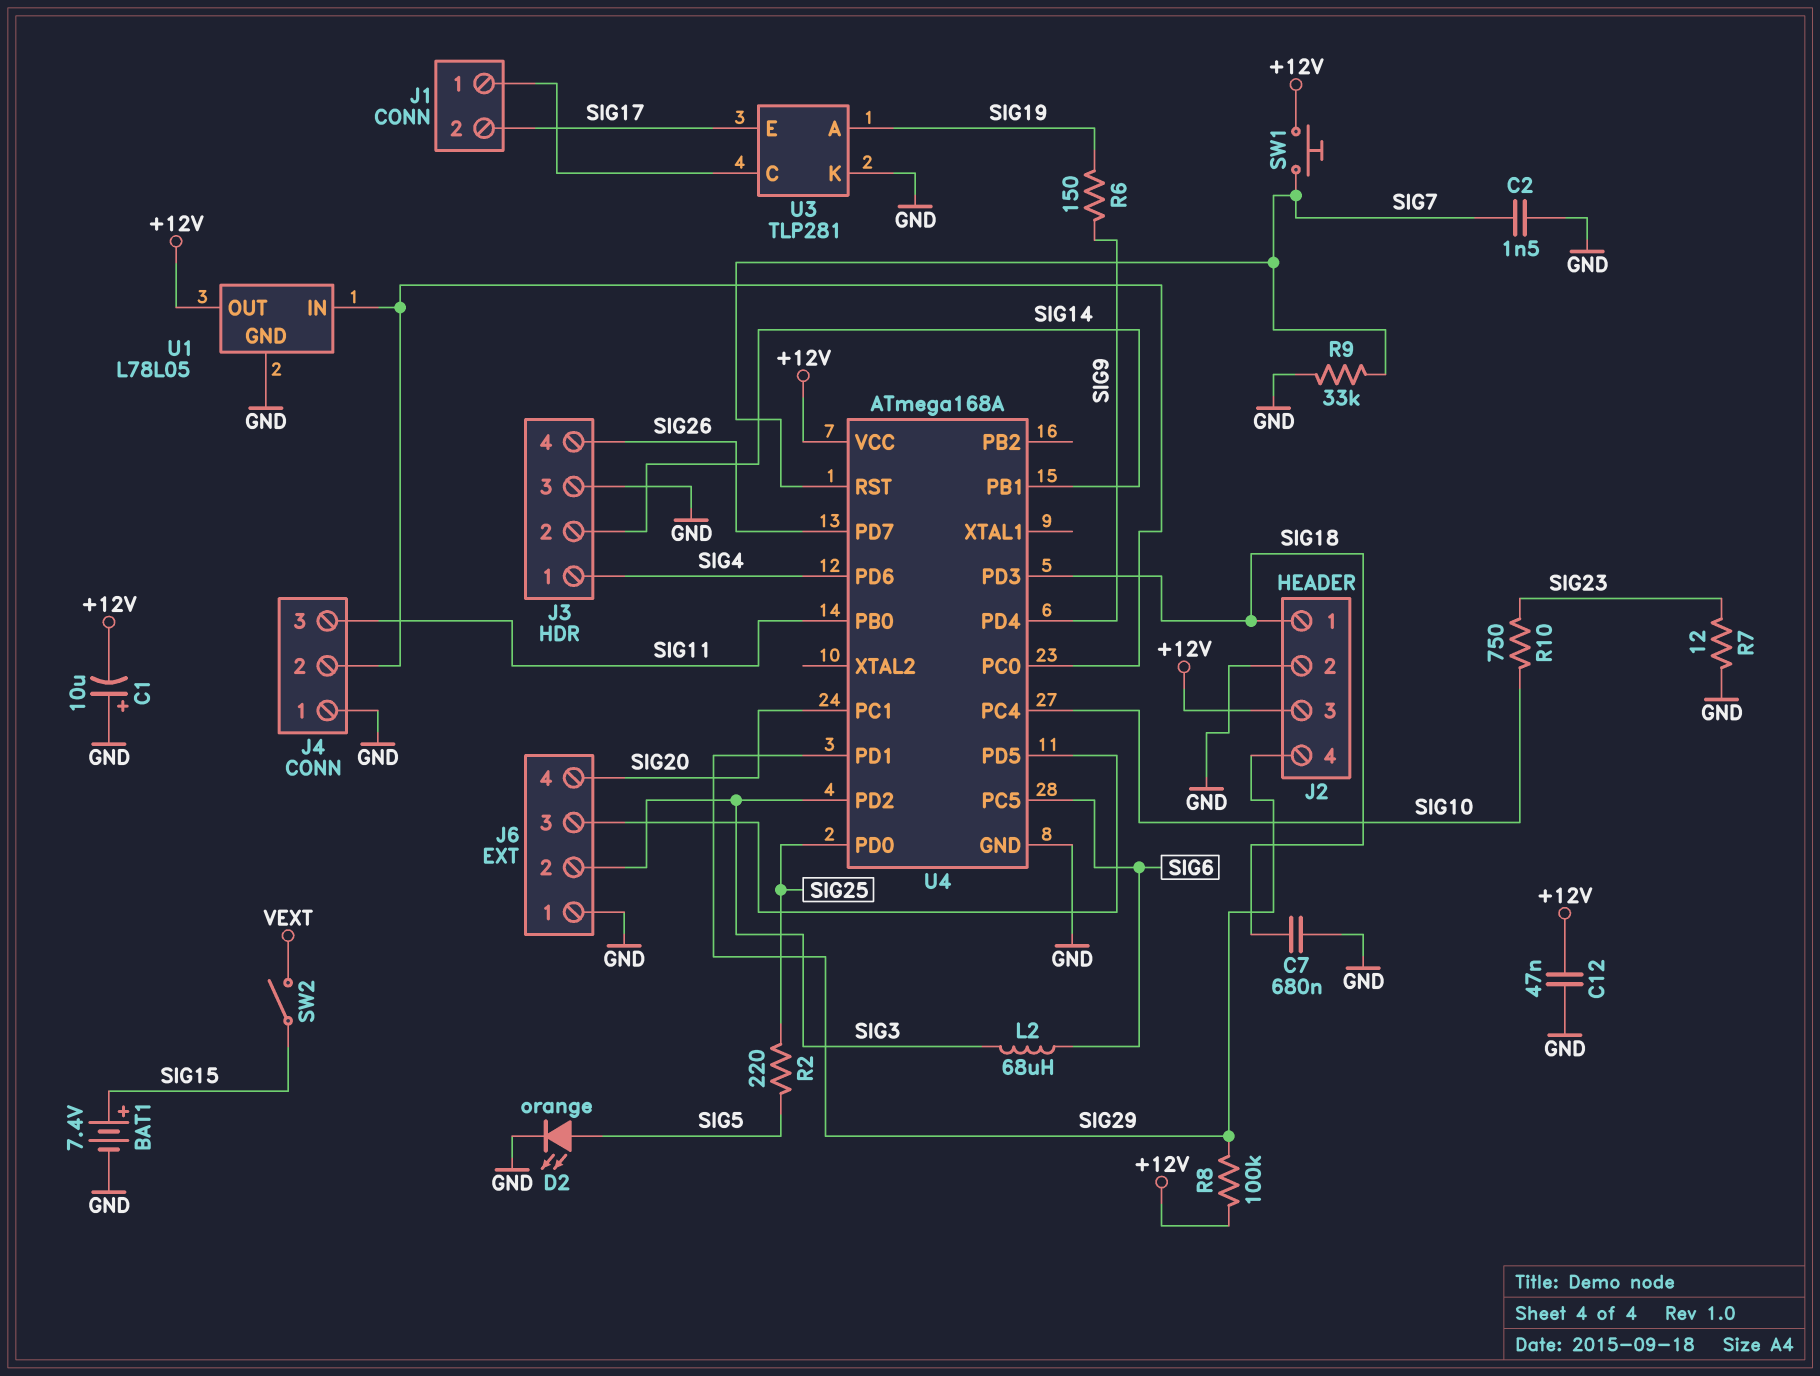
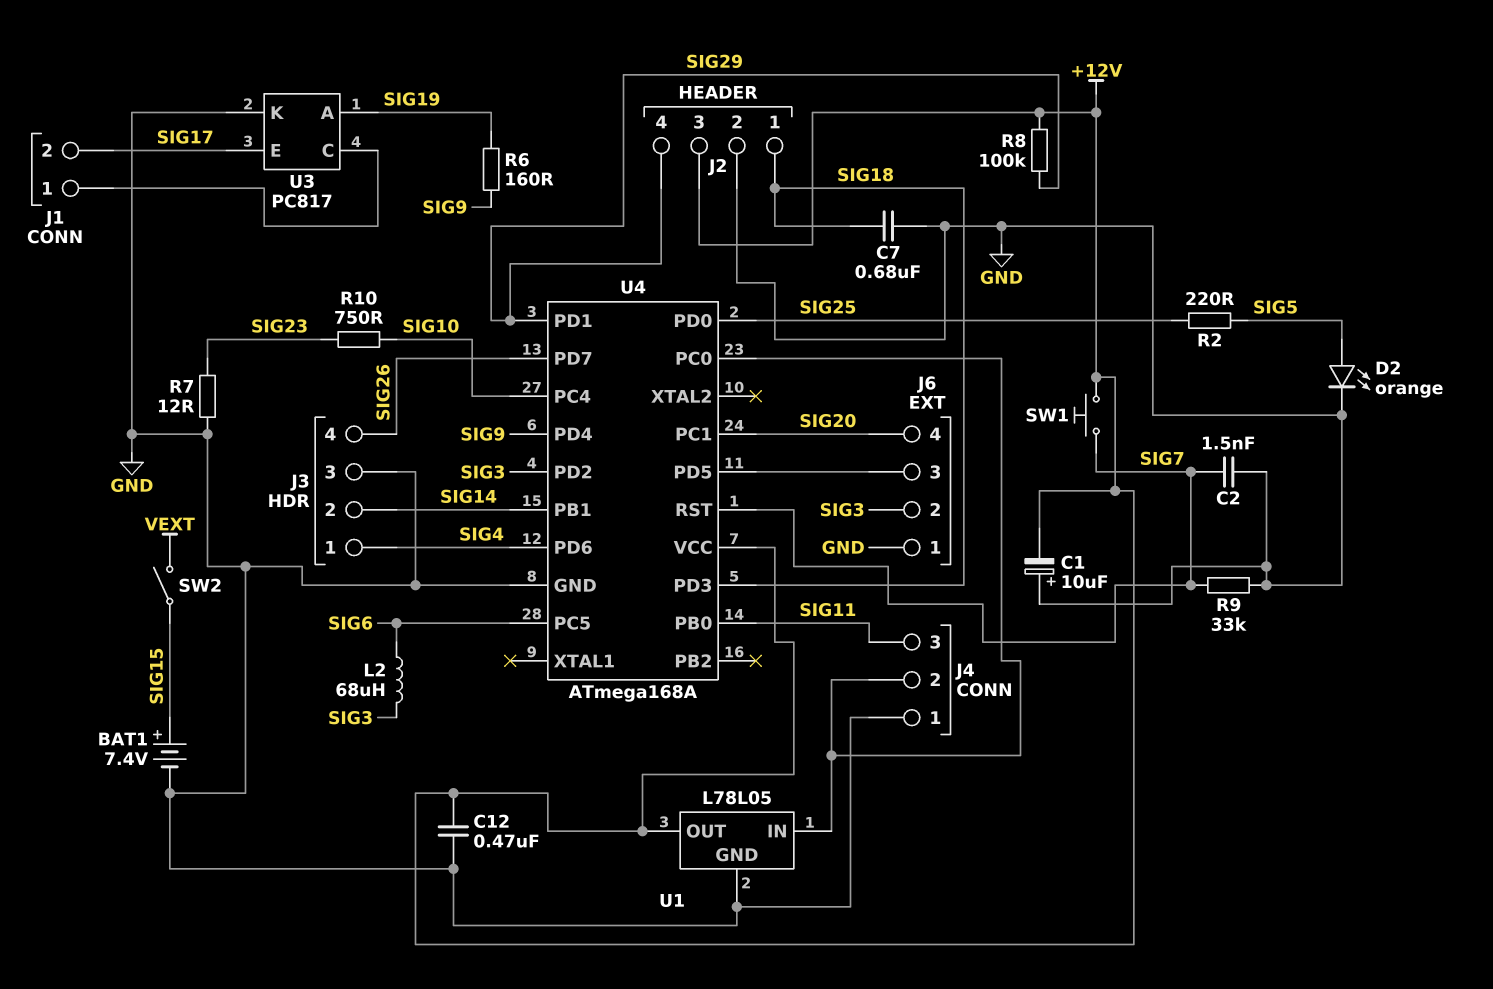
C12: 47nF (+12V, GND) -> 470nF (+12V, GND)
R6: 150 (SIG9, SIG19) -> 160 (SIG9, SIG19)
U3: TLP281 -> PC817

